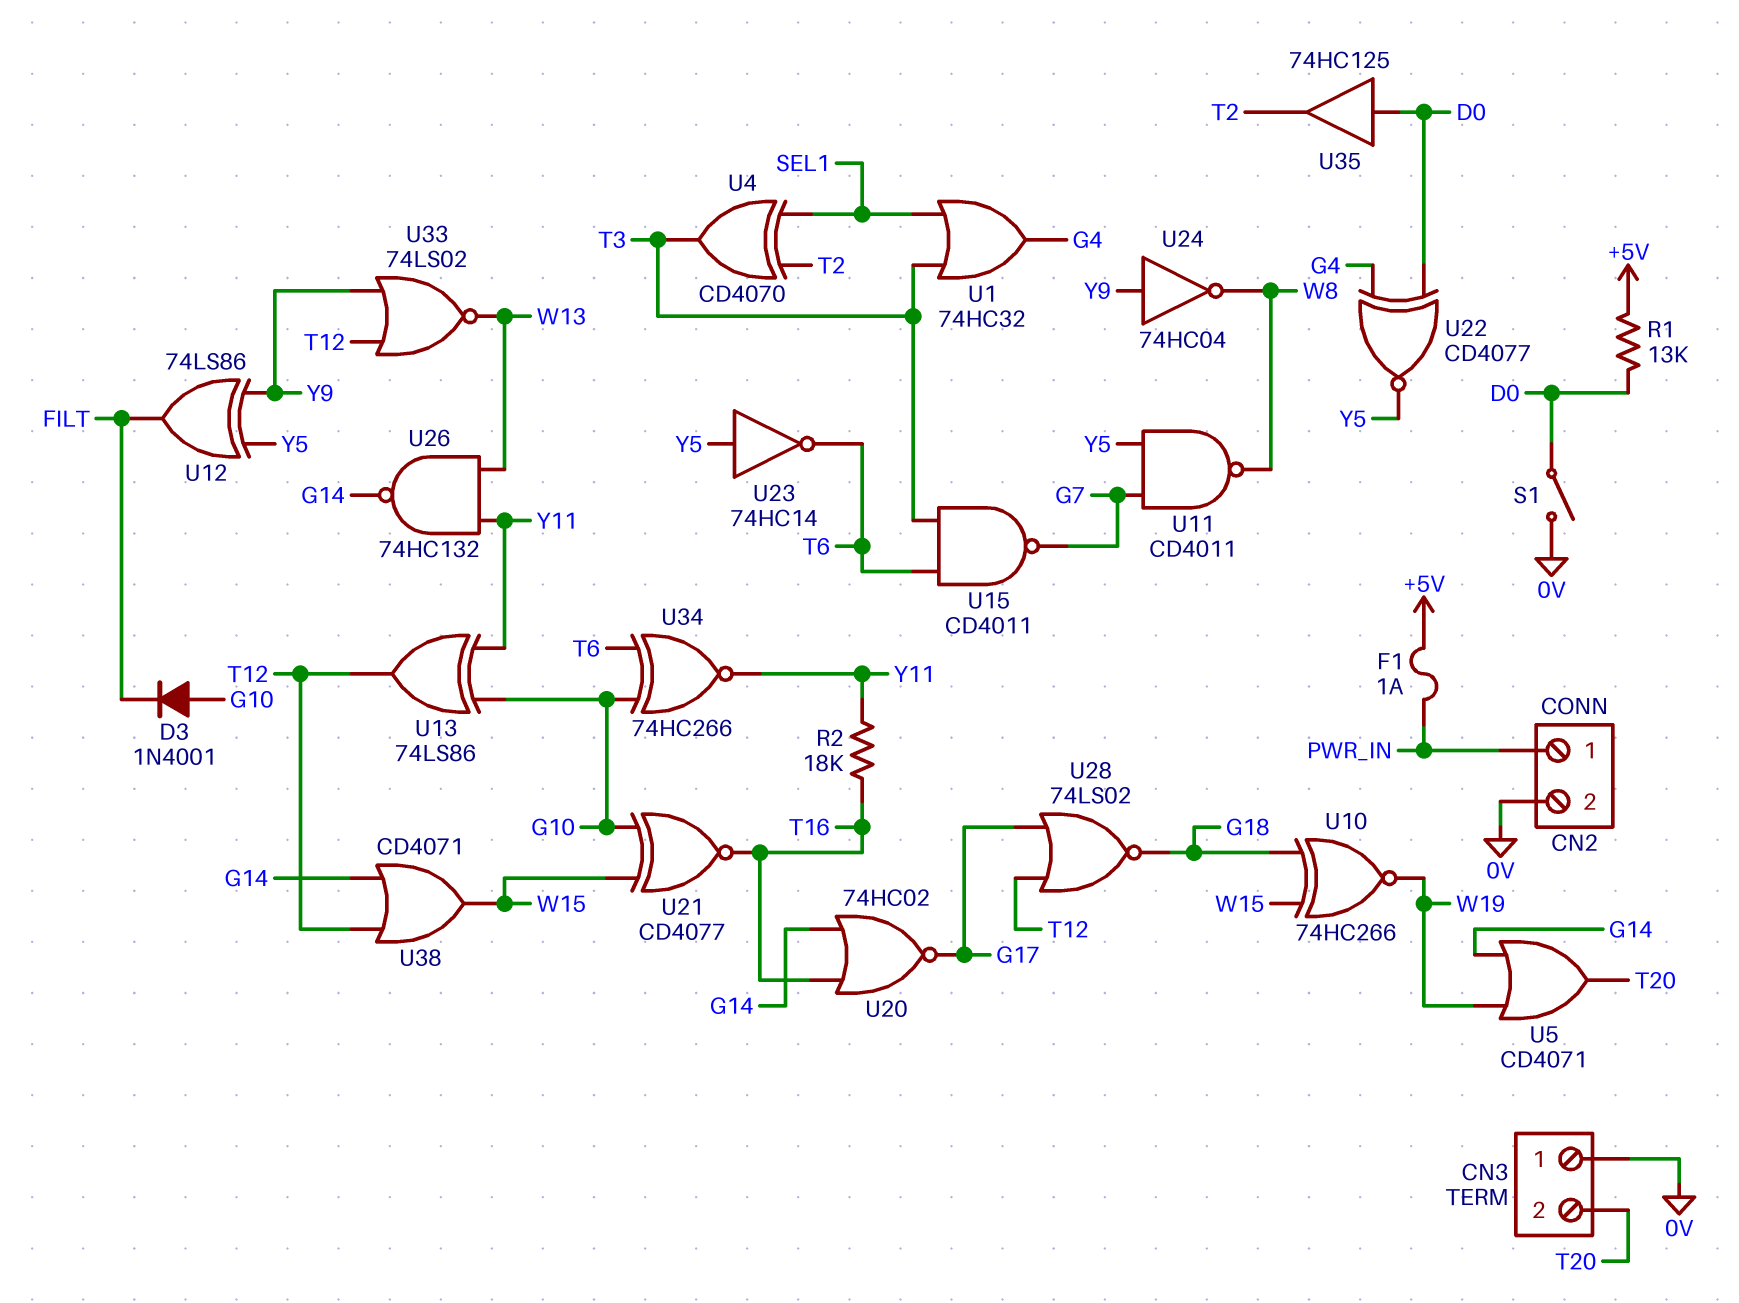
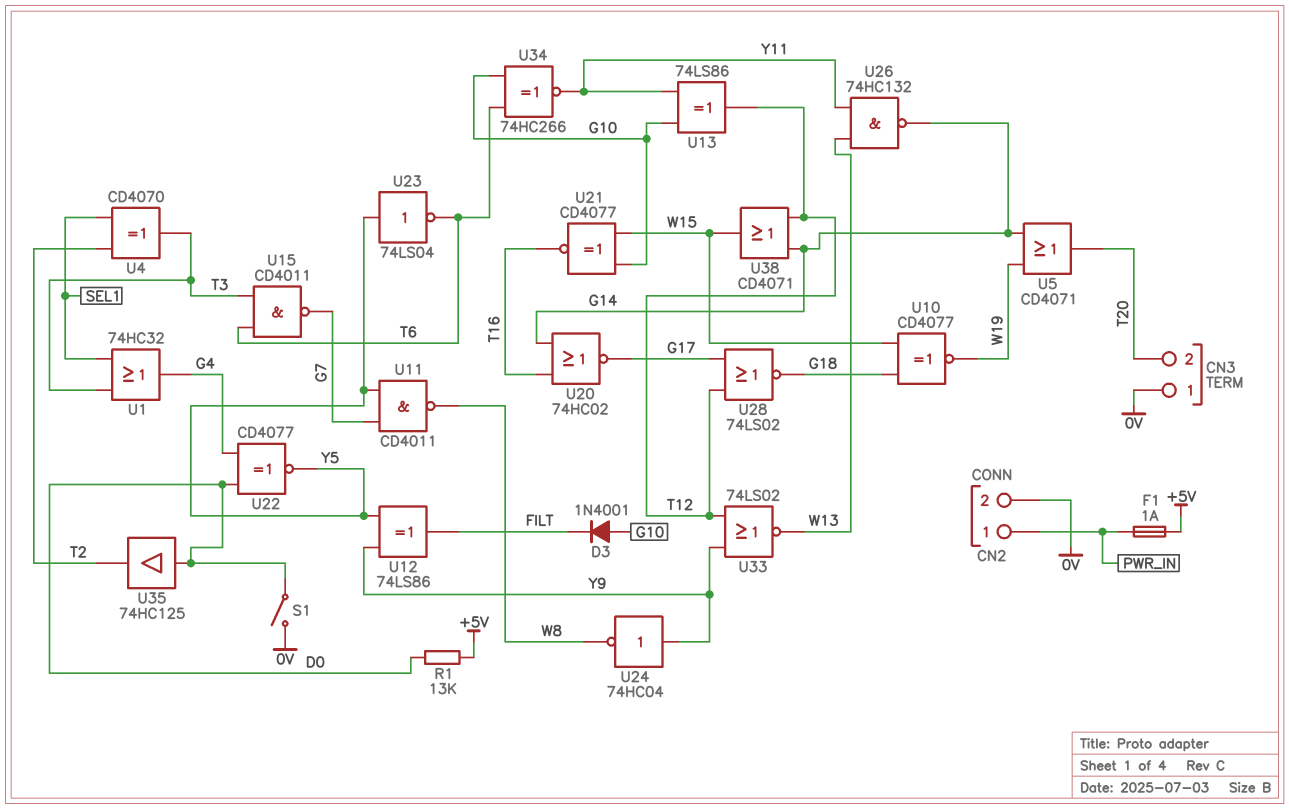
R2: 18k (T16, Y11) -> none
U10: XNOR 74HC266 (in G18, in W15, out W19) -> XNOR CD4077 (in G18, in W15, out W19)
U23: NOT 74HC14 (in Y5, out T6) -> NOT 74LS04 (in Y5, out T6)

